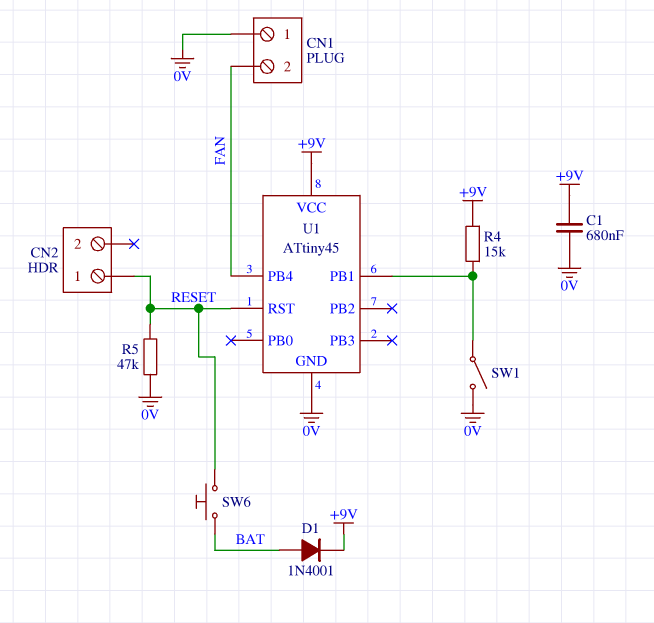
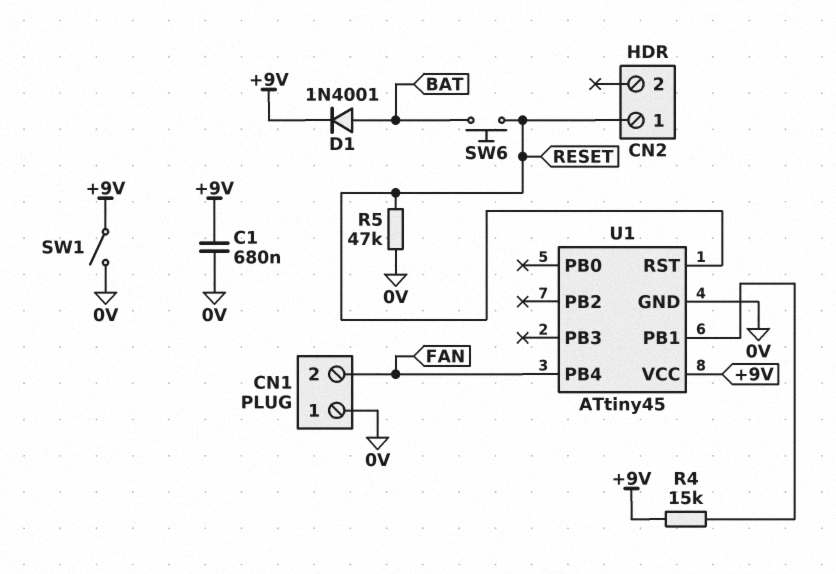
SW1: switch (0V, U1/PB1) -> switch (+9V, 0V)

